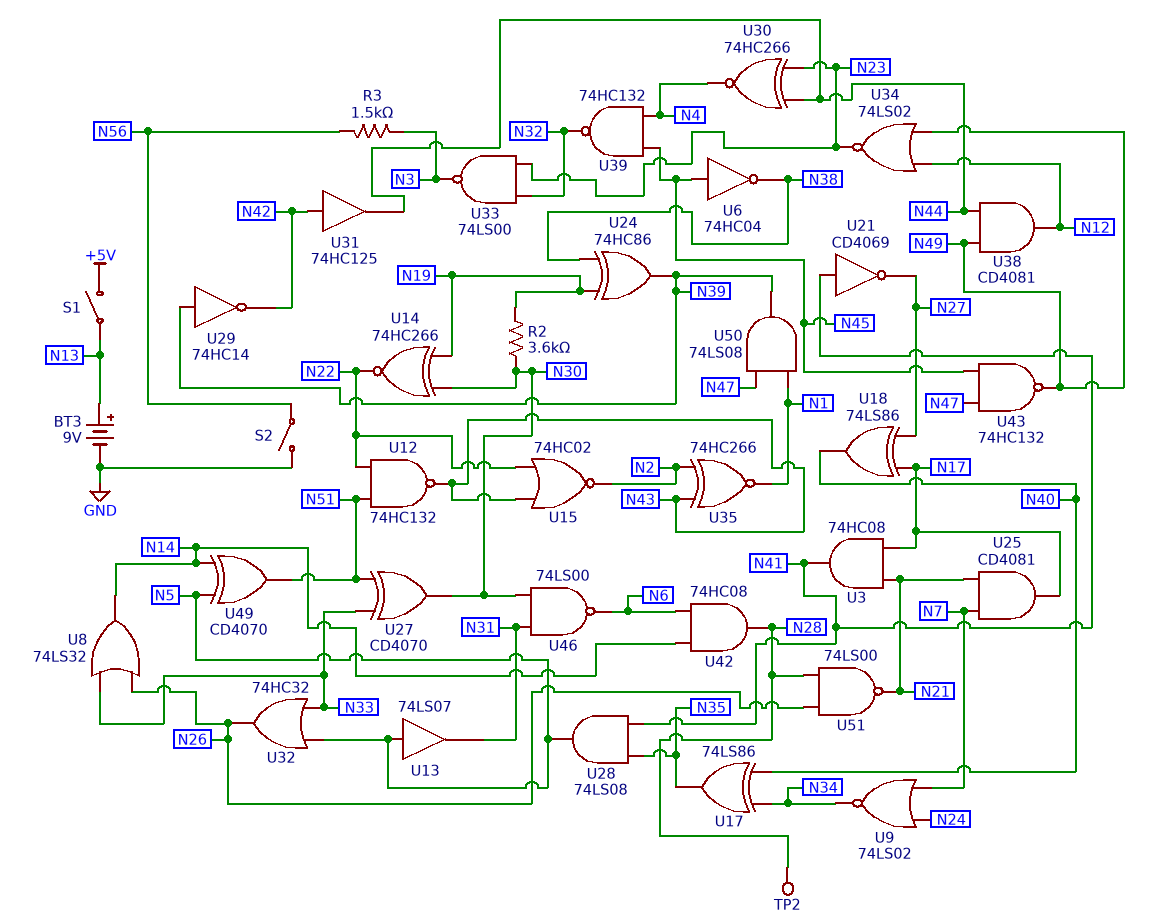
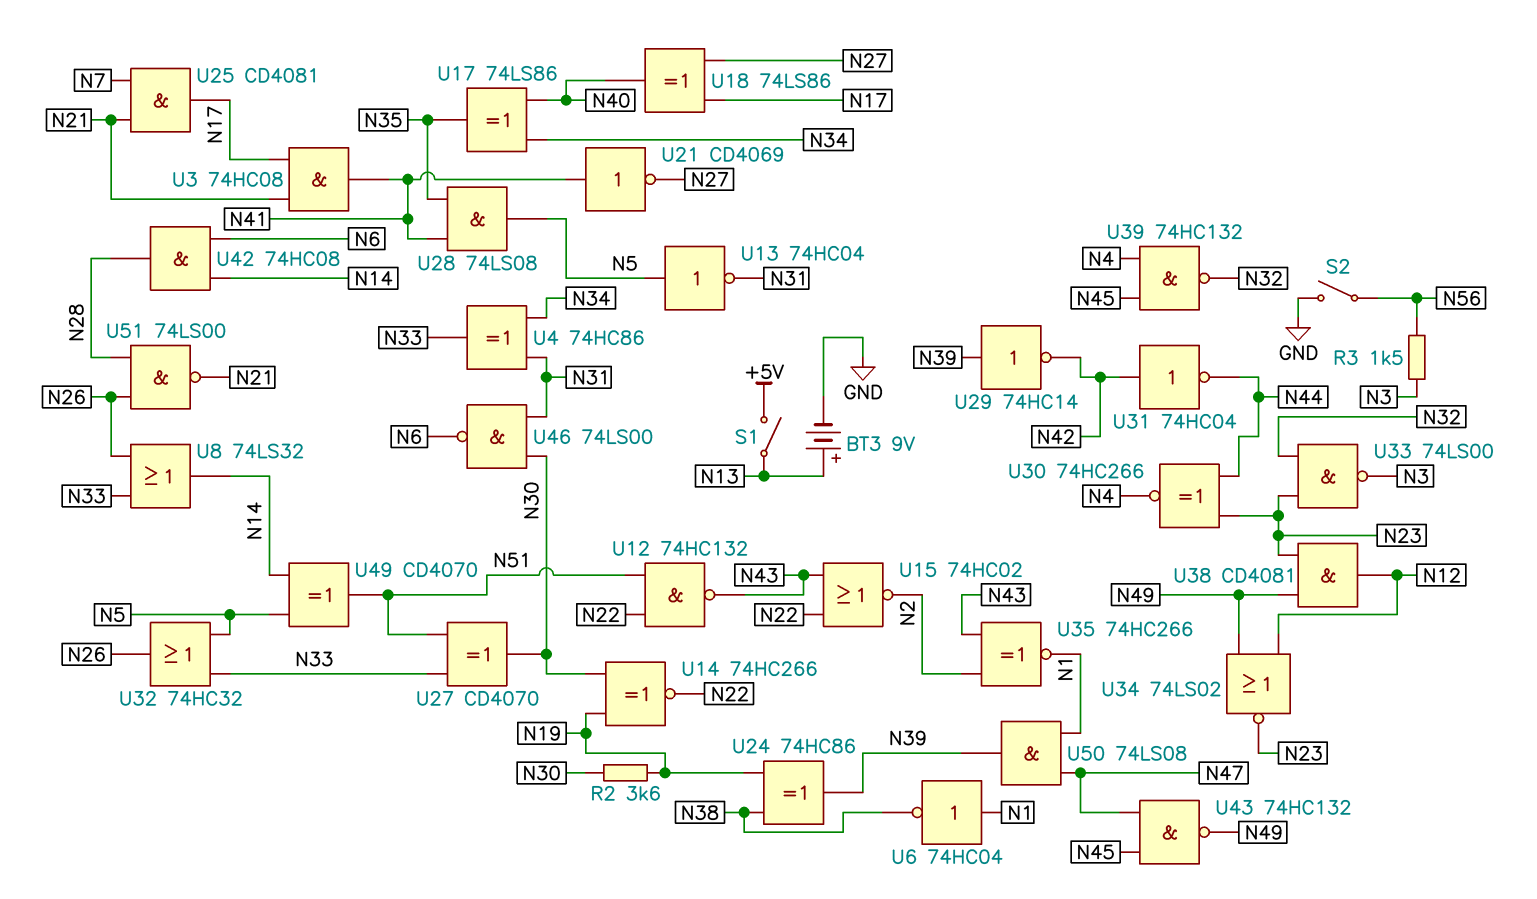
TP2: test point (N28) -> none
U4: none -> XOR 74HC86 (in N31, in N34, out N33)
U6: NOT 74HC04 (in N45, out N38) -> NOT 74HC04 (in N1, out N38)
U9: NOR 74LS02 (in N7, in N24, out N34) -> none
U13: buffer 74LS07 (in N5, out N31) -> NOT 74HC04 (in N5, out N31)
U31: buffer 74HC125 (in N42, out N44) -> NOT 74HC04 (in N42, out N44)
U38: AND CD4081 (in N44, in N49, out N12) -> AND CD4081 (in N23, in N49, out N12)

